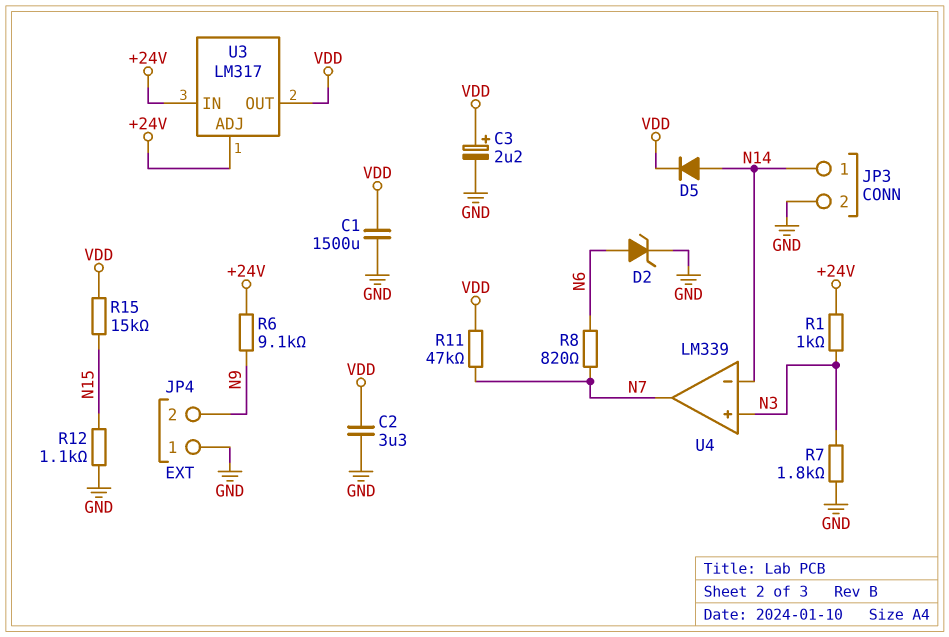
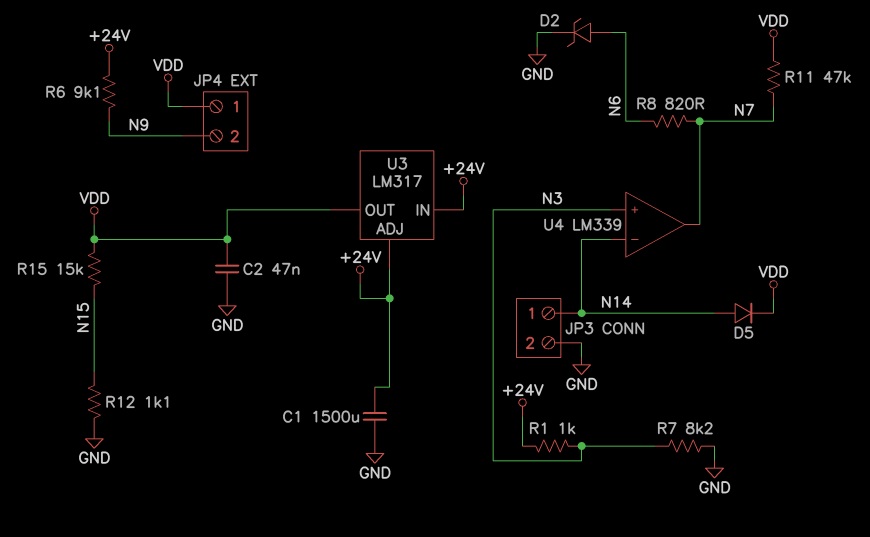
C1: 1500uF (GND, VDD) -> 1500uF (+24V, GND)
C2: 3.3uF (GND, VDD) -> 47nF (GND, VDD)
C3: 2.2uF (plus VDD, minus GND) -> none
JP4 pin 1: GND -> VDD
R7: 1.8k (GND, N3) -> 8.2k (GND, N3)

